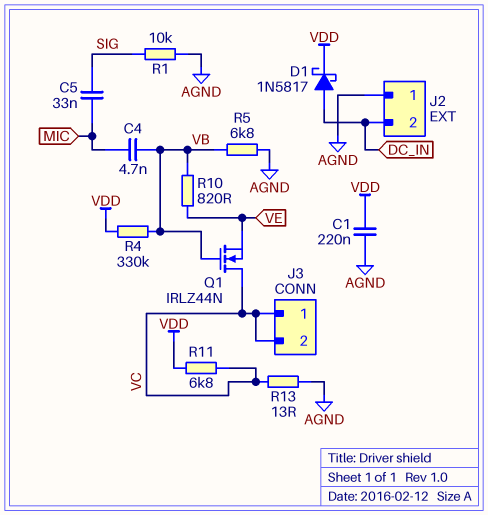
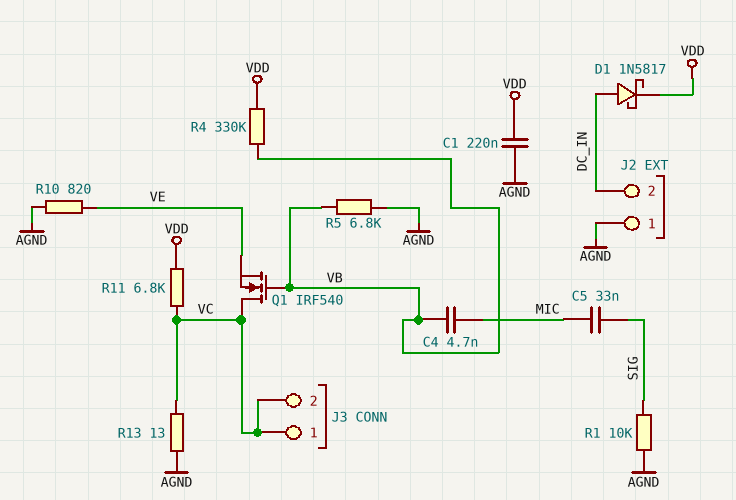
Q1: NMOS IRLZ44N (G VB, D VC, S VE) -> NMOS IRF540 (G VB, D VC, S VE)
R10: 820 (VB, VE) -> 820 (AGND, VE)

